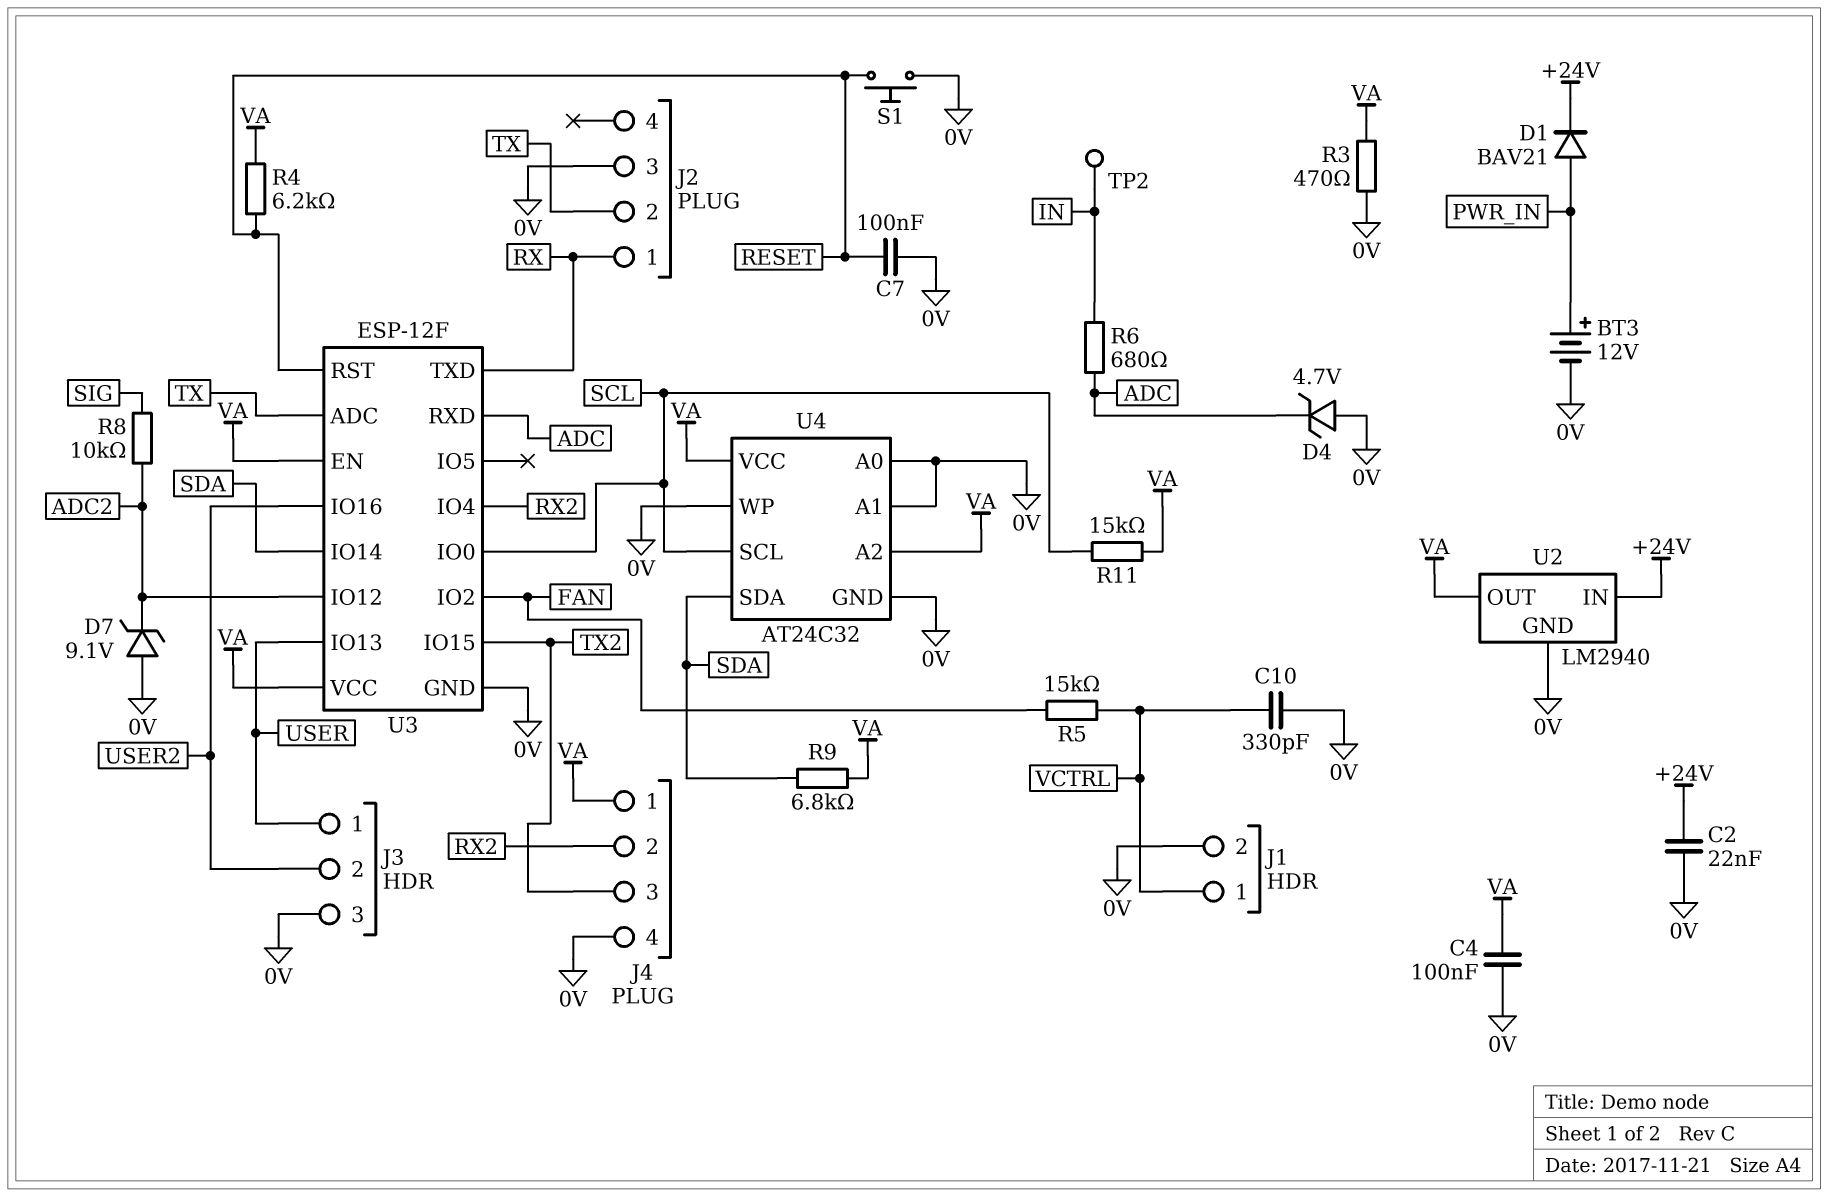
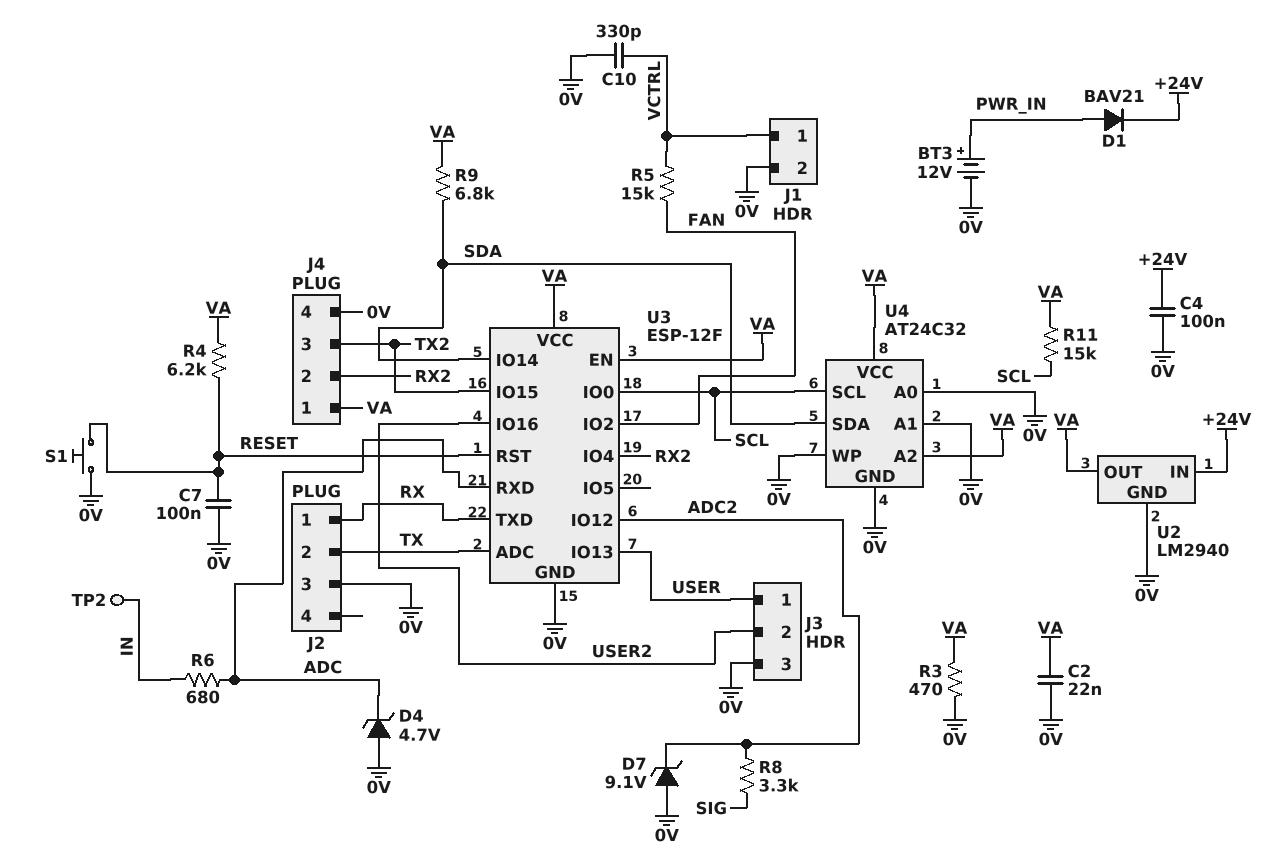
C2: 22nF (+24V, 0V) -> 22nF (0V, VA)
C4: 100nF (0V, VA) -> 100nF (+24V, 0V)
R8: 10k (ADC2, SIG) -> 3.3k (ADC2, SIG)

